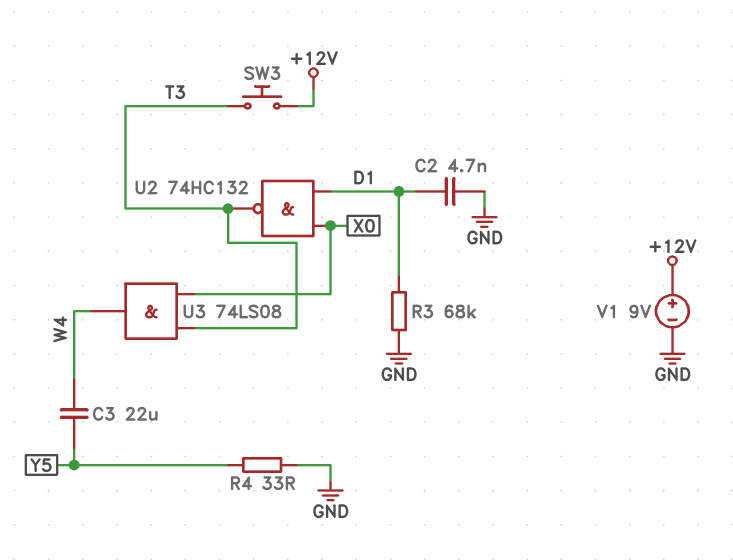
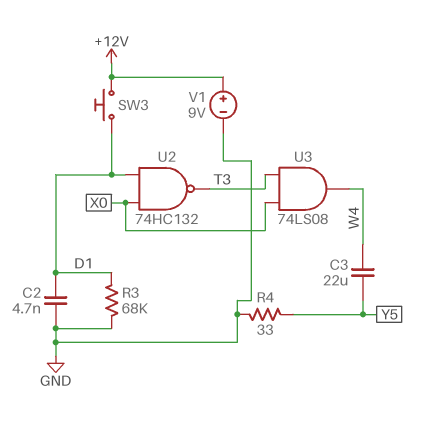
SW3: button (+12V, T3) -> button (+12V, D1)

